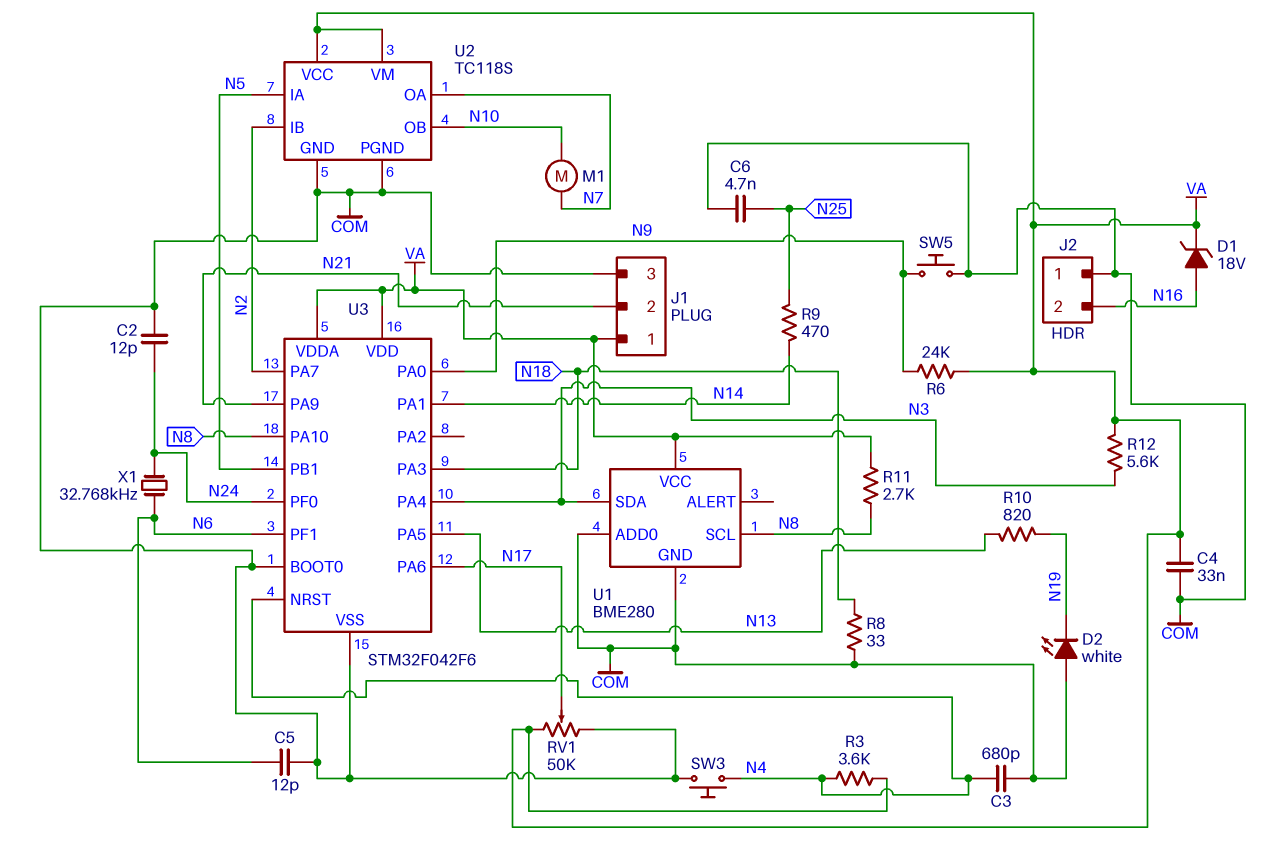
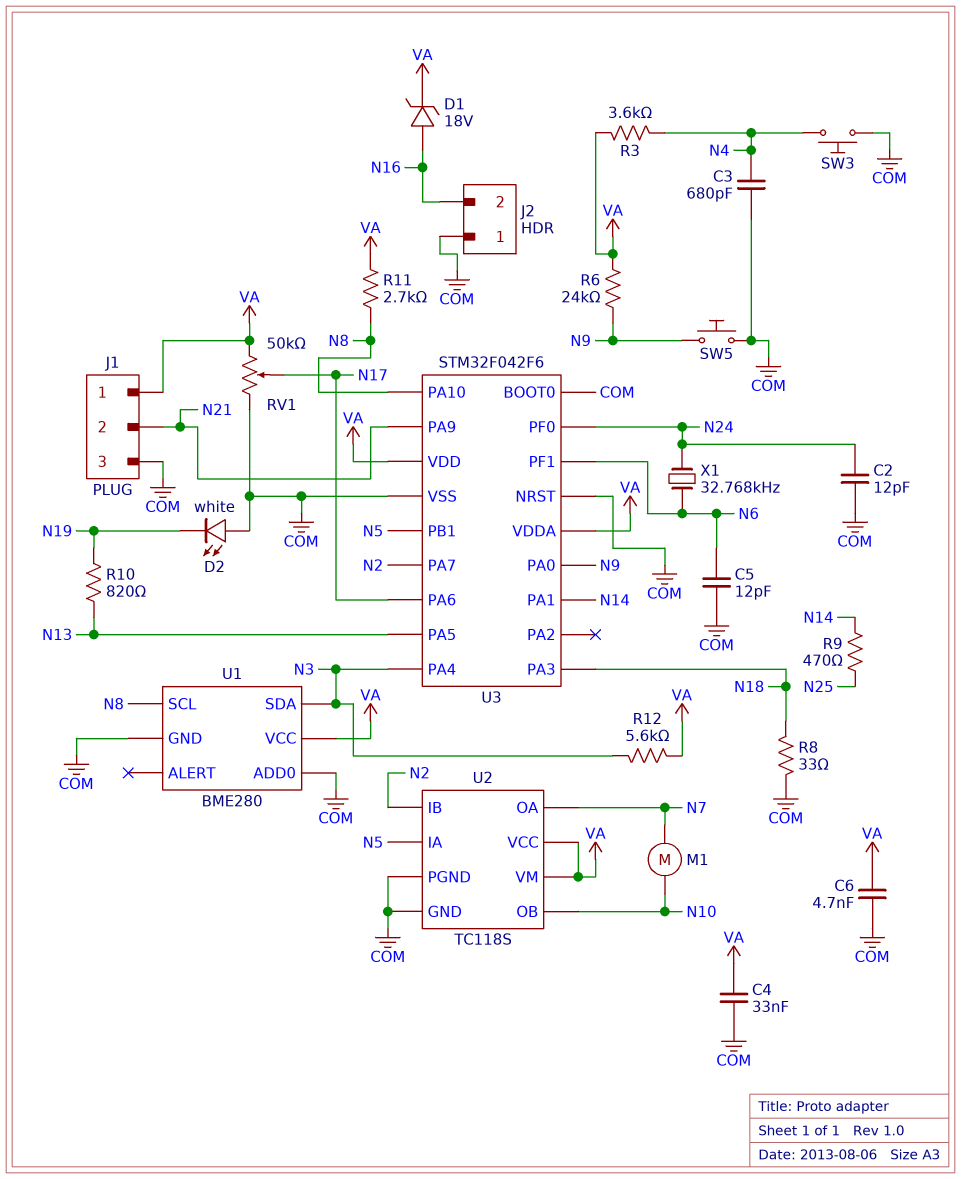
C6: 4.7nF (COM, N25) -> 4.7nF (COM, VA)
U3 pin NRST: N4 -> COM

